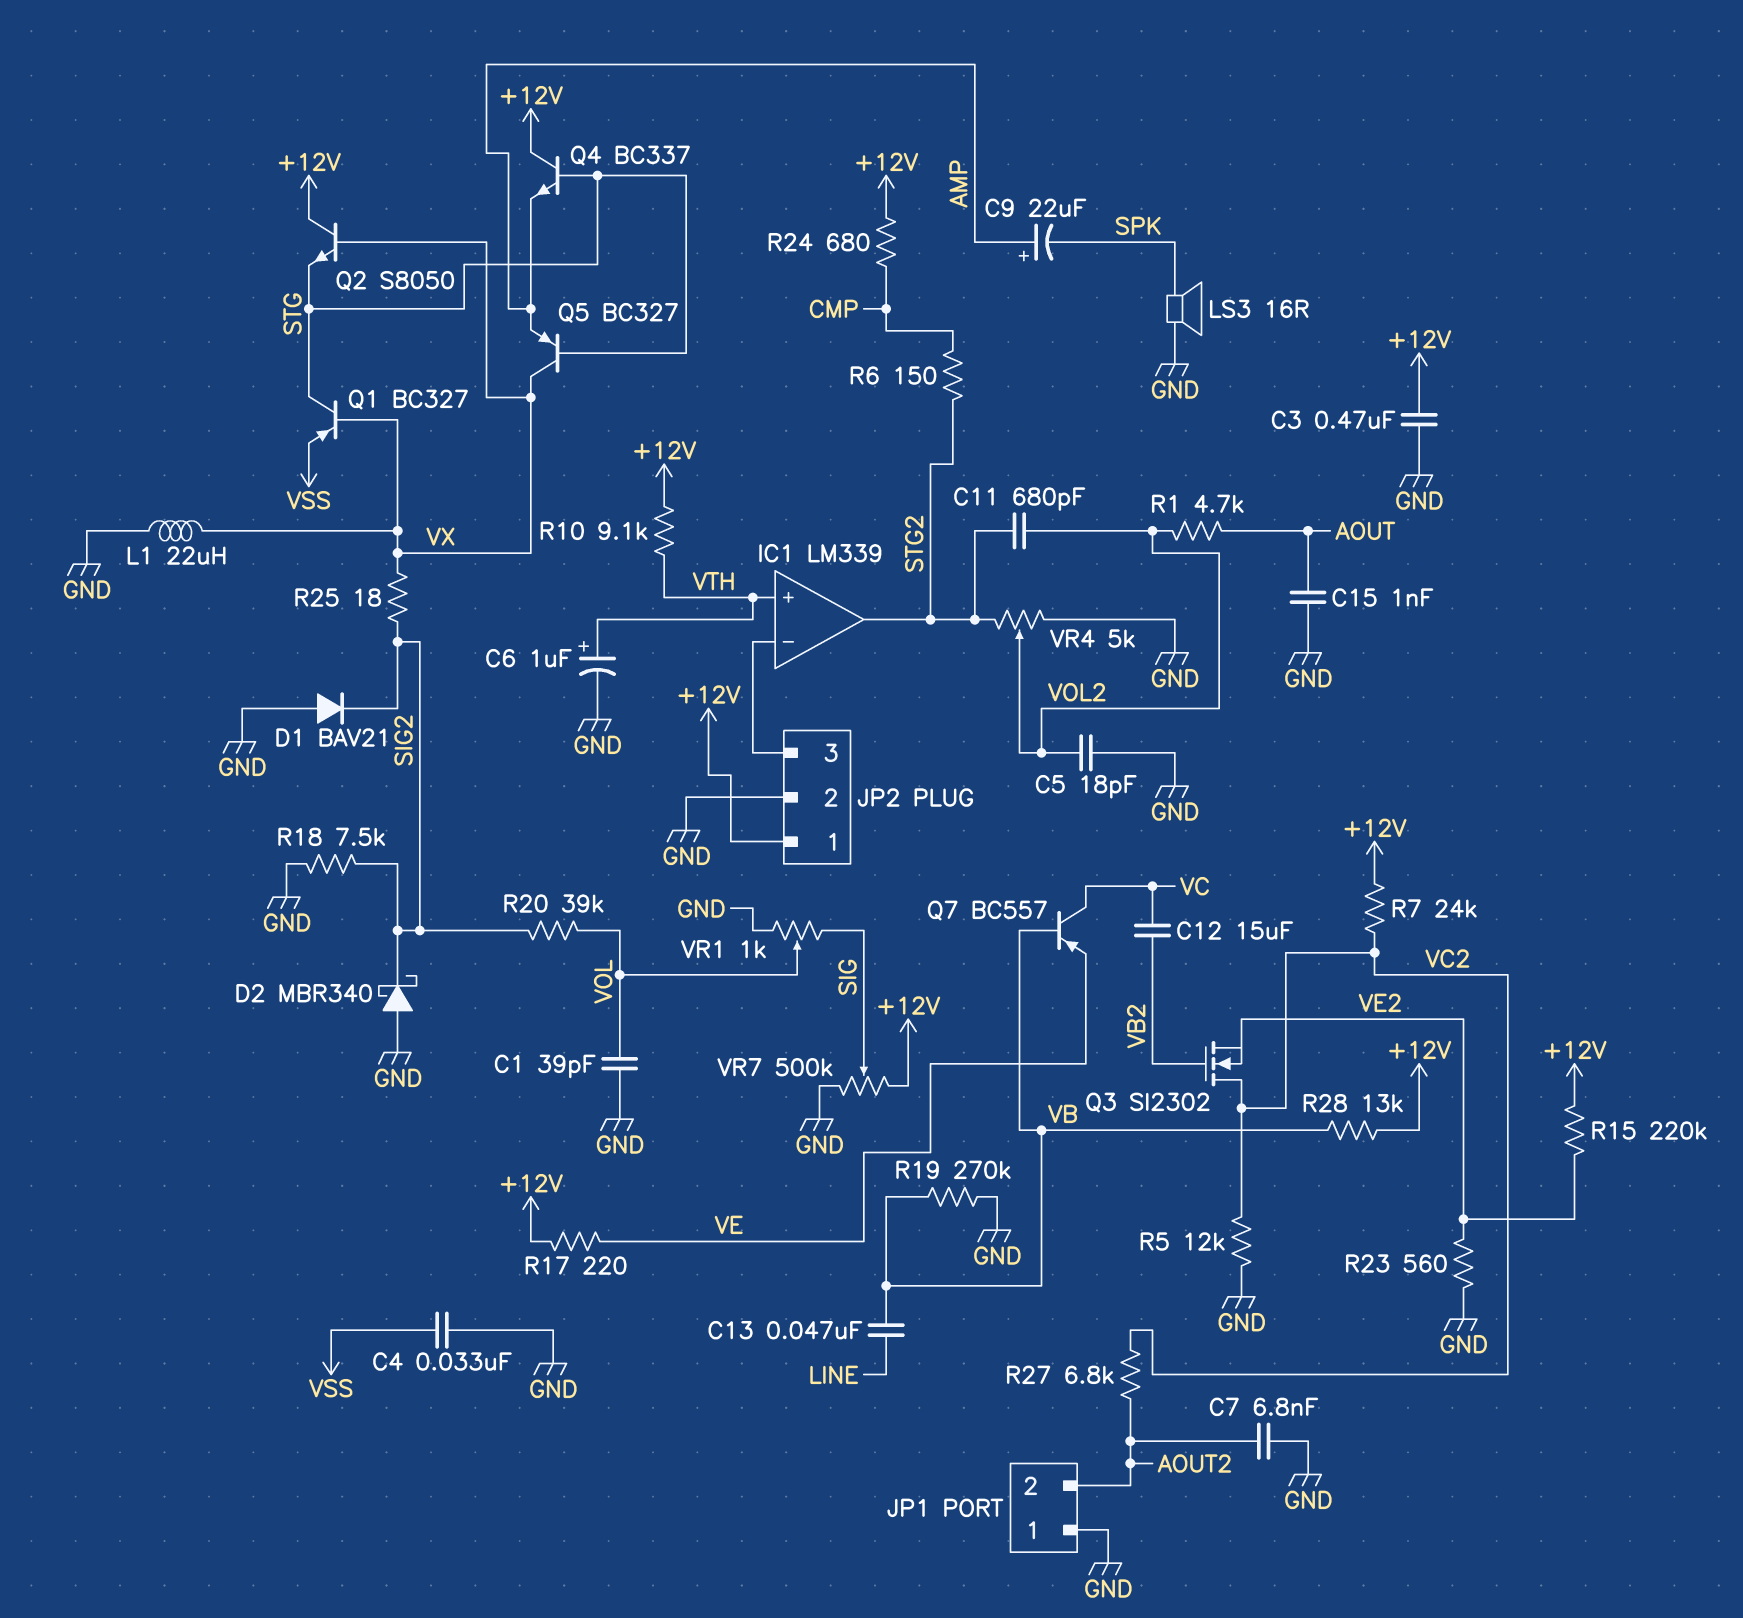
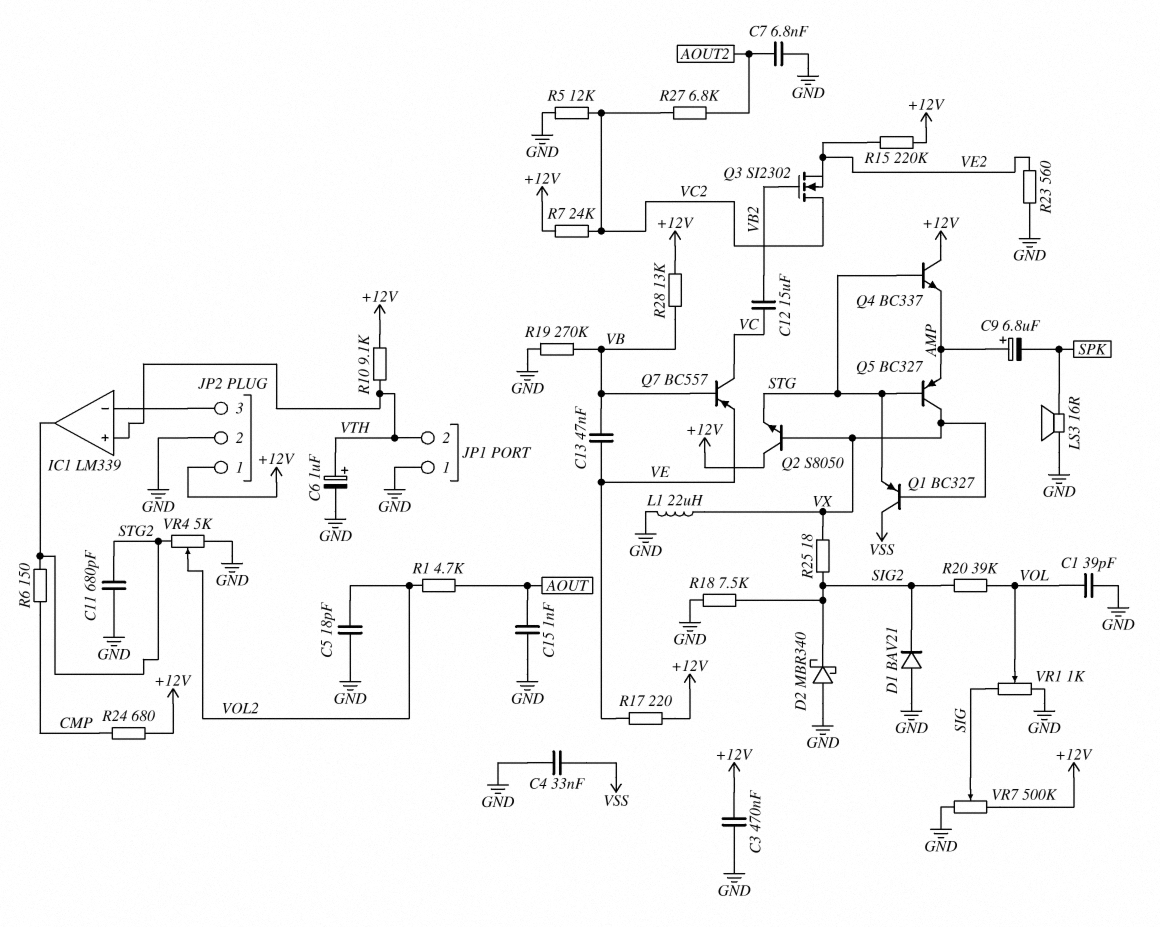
C9: 22uF (plus AMP, minus SPK) -> 6.8uF (plus AMP, minus SPK)
C11: 680pF (STG2, VOL2) -> 680pF (GND, STG2)
C13: 47nF (LINE, VB) -> 47nF (VB, VE)
JP1 pin 2: AOUT2 -> VTH
Q1: PNP BC327 (B VX, C STG, E VSS) -> PNP BC327 (B VX, C VSS, E STG)

